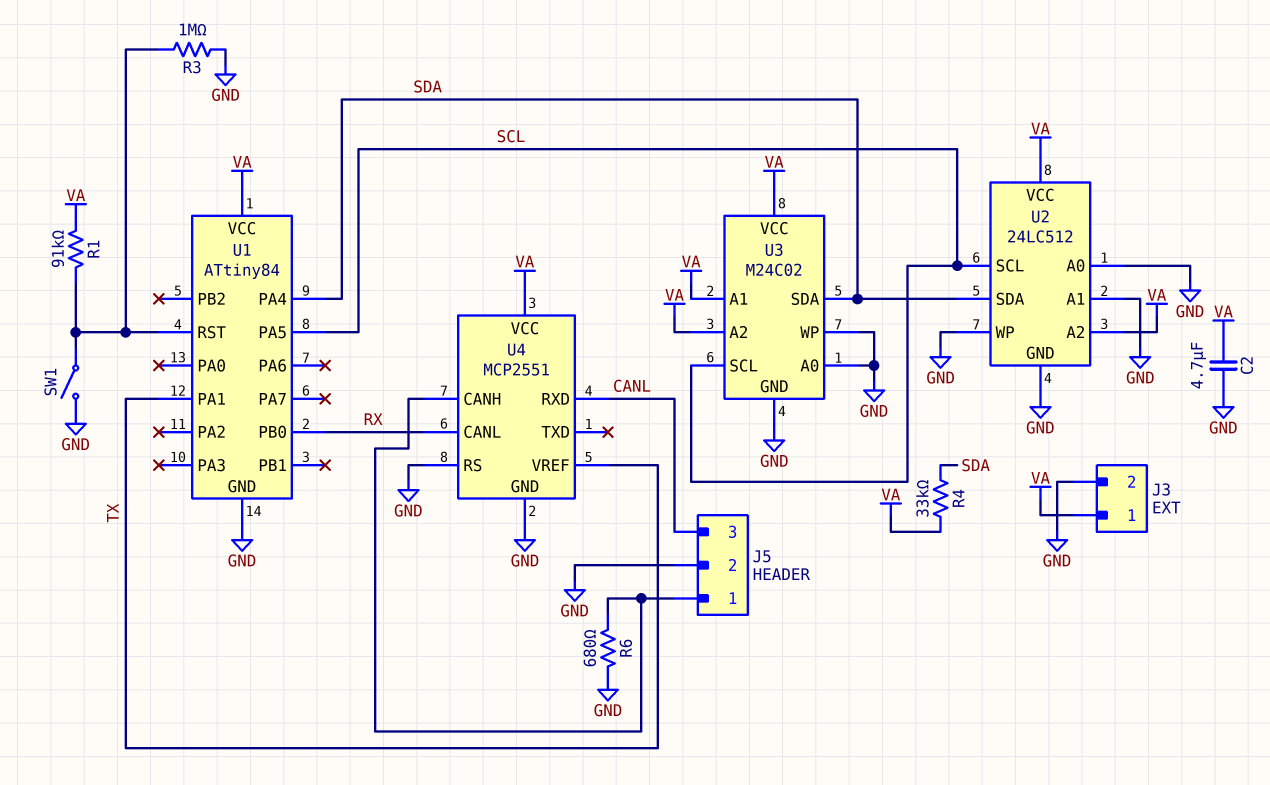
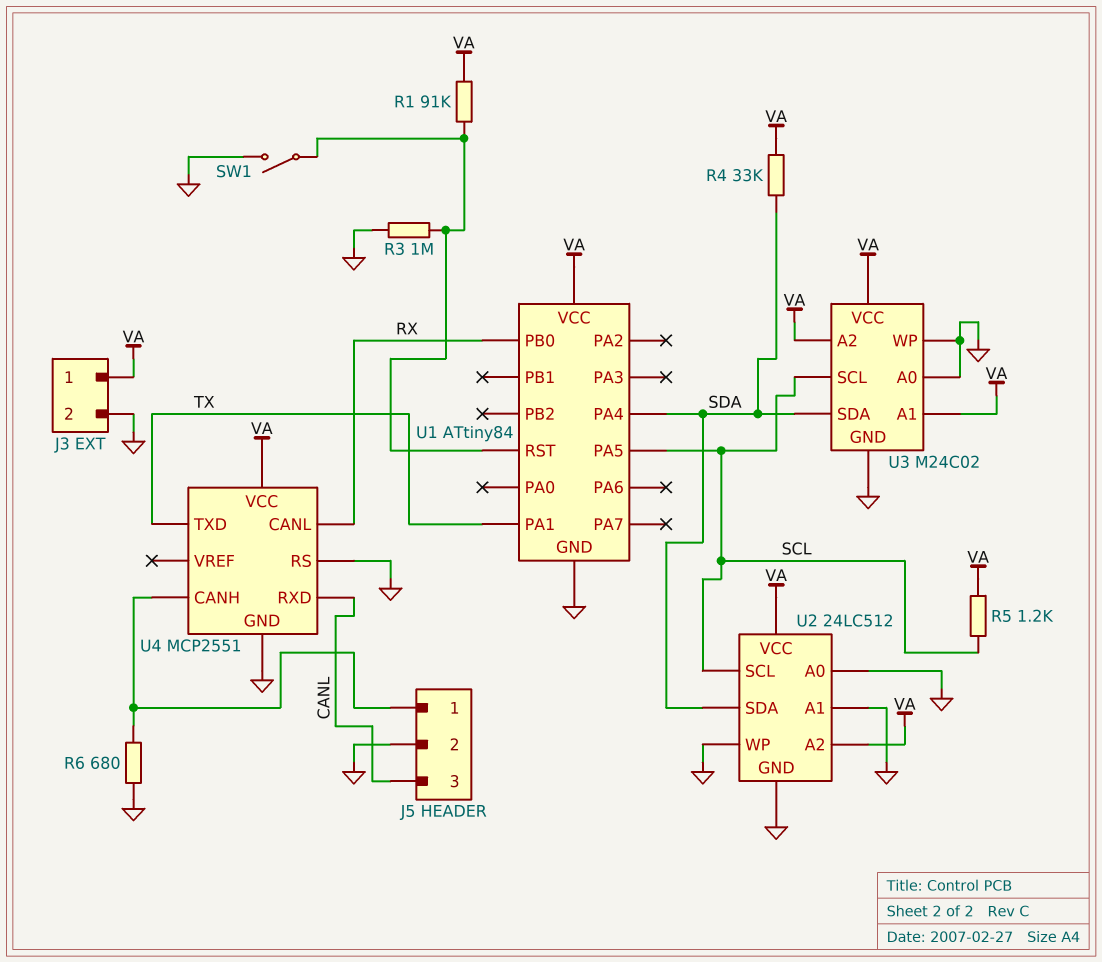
C2: 4.7uF (GND, VA) -> none
R5: none -> 1.2k (SCL, VA)
U4 pin TXD: none -> TX
U4 pin VREF: TX -> none

